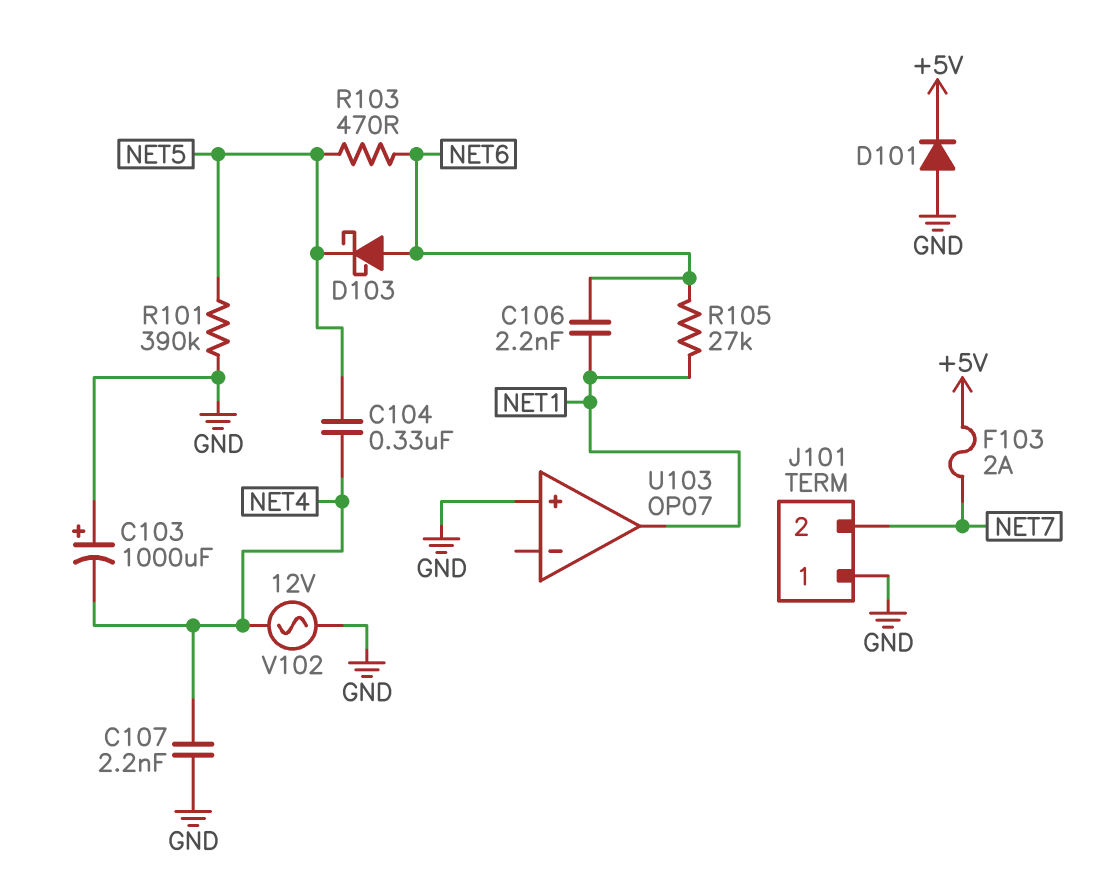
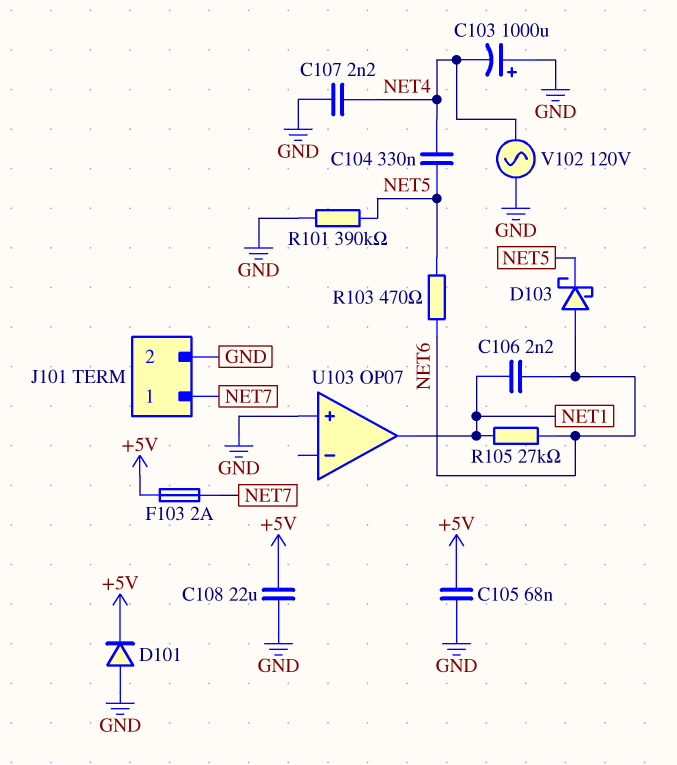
C105: none -> 68nF (+5V, GND)
C108: none -> 22uF (+5V, GND)
J101 pin 1: GND -> NET7
J101 pin 2: NET7 -> GND
V102: AC 12V (GND, NET4) -> AC 120V (GND, NET4)

